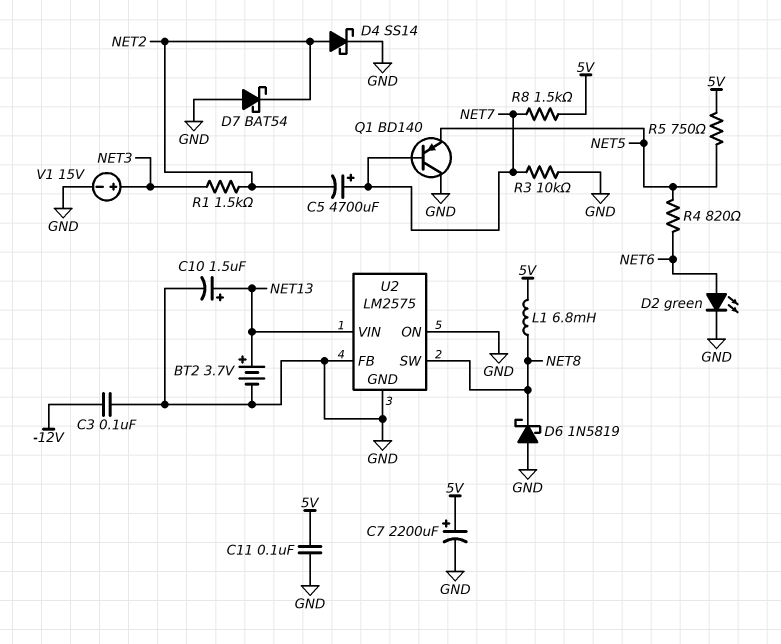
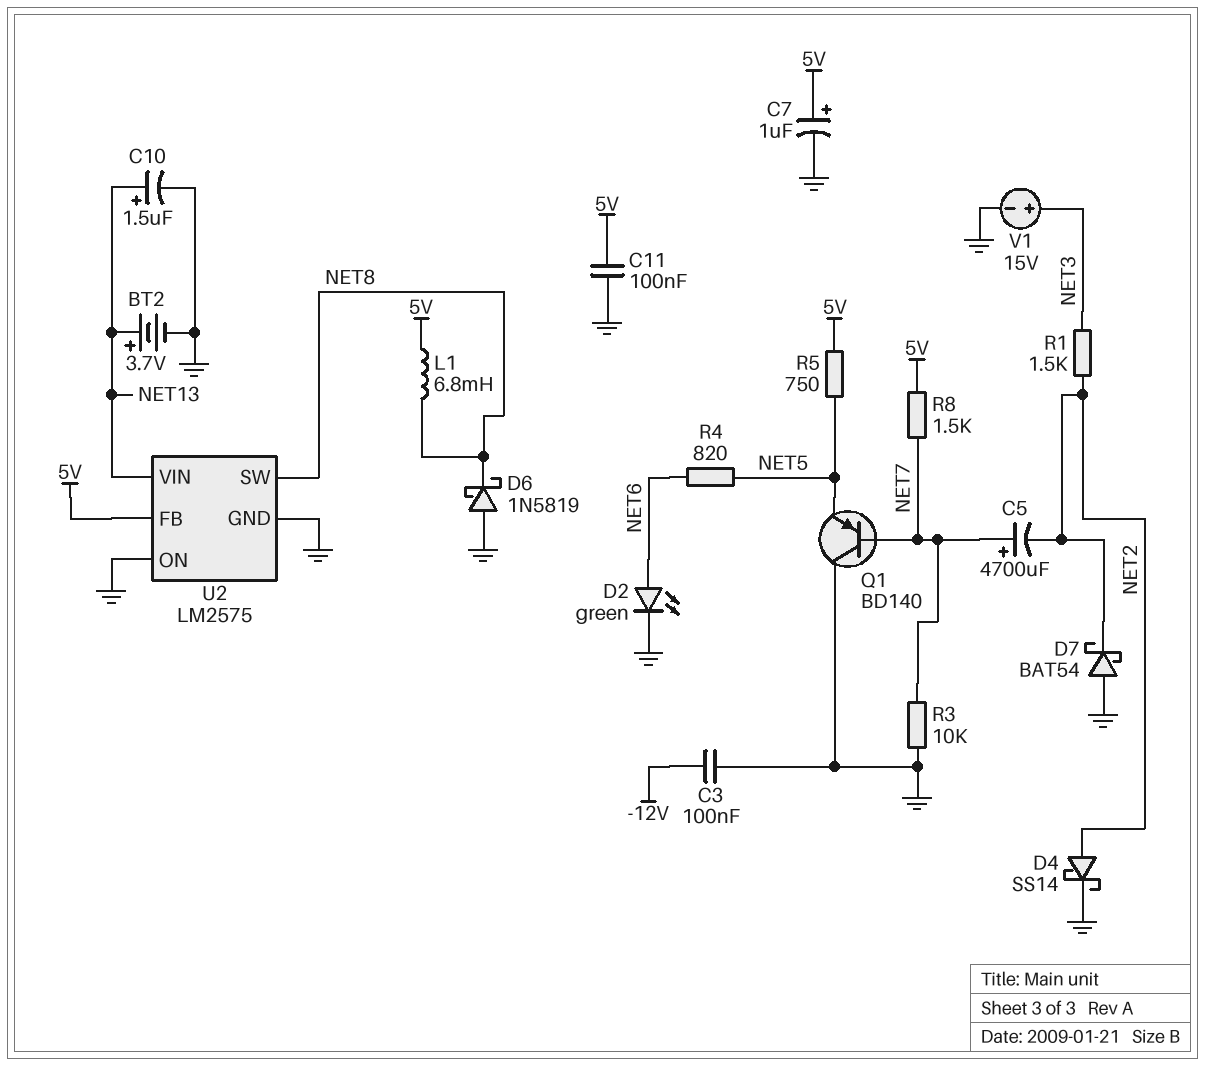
C7: 2200uF (plus 5V, minus GND) -> 1uF (plus 5V, minus GND)
U2 pin FB: GND -> 5V

